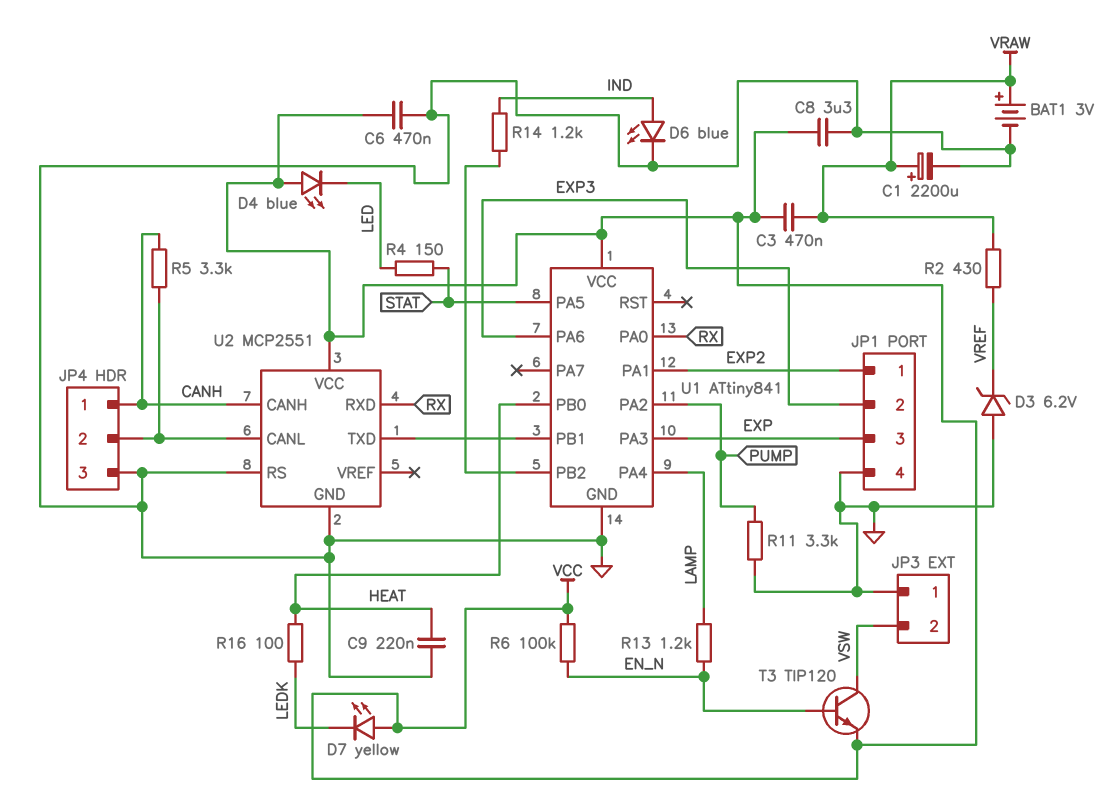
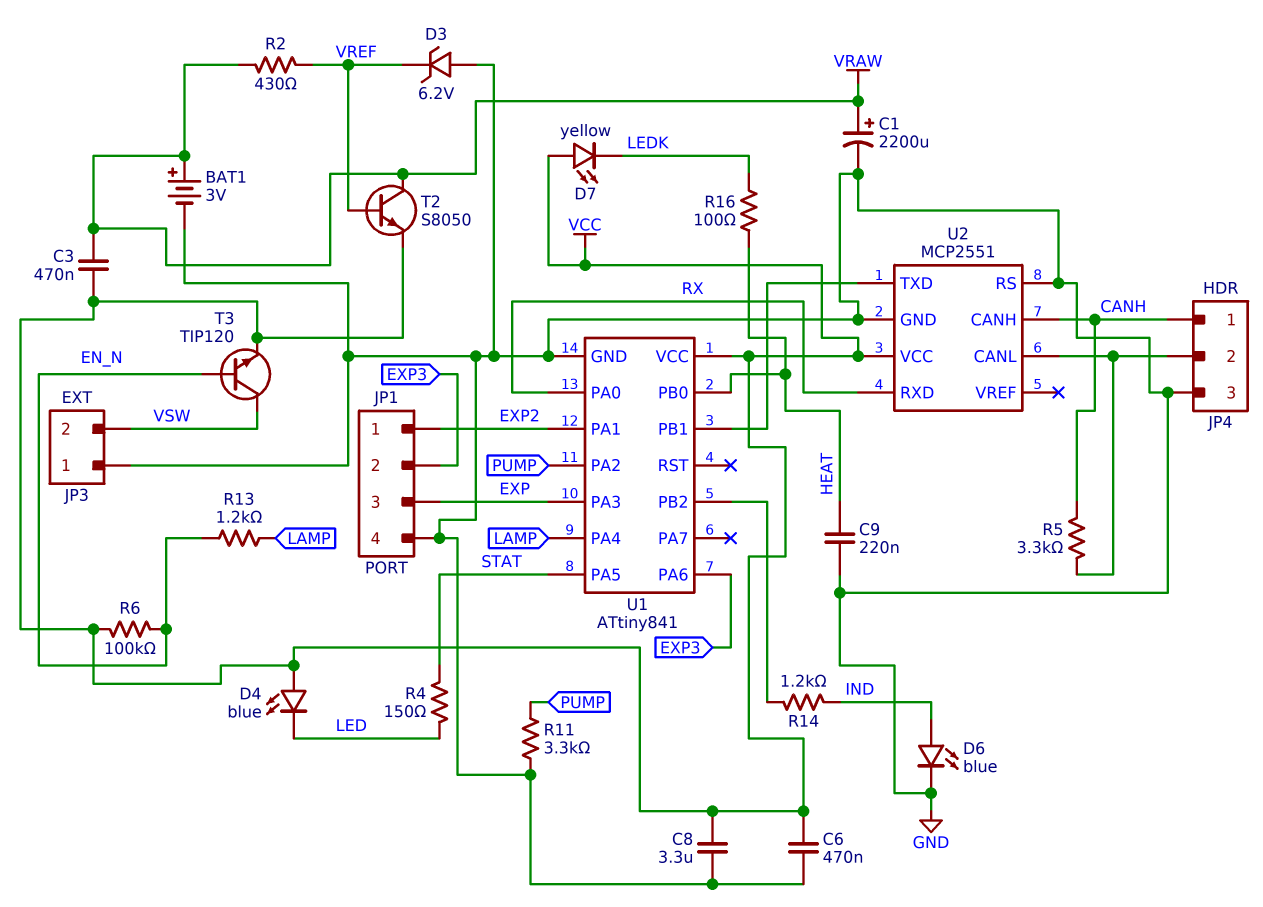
T2: none -> NPN S8050 (B VREF, C VRAW, E VCC)

